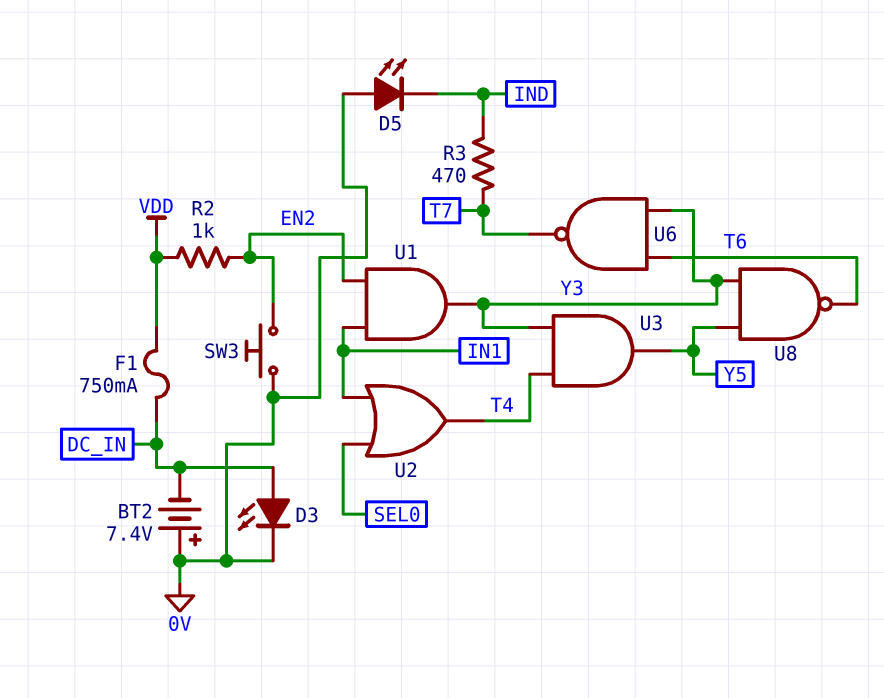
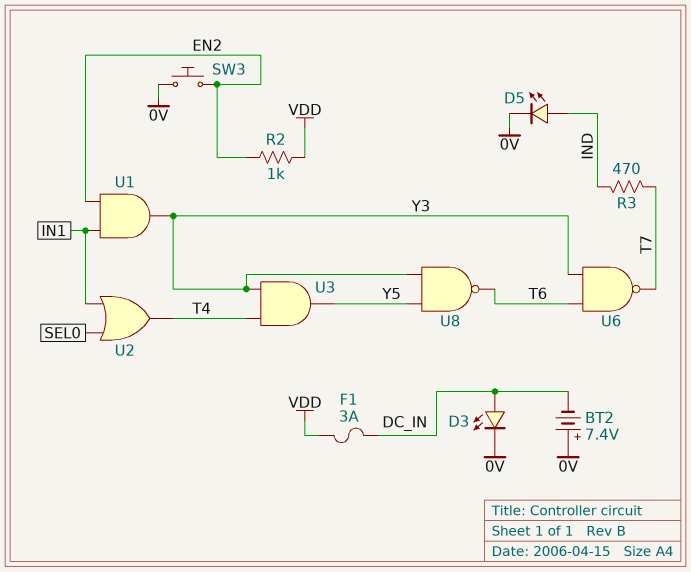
D5: LED (A 0V, K IND) -> LED (A IND, K 0V)
F1: 750mA (DC_IN, VDD) -> 3A (DC_IN, VDD)

